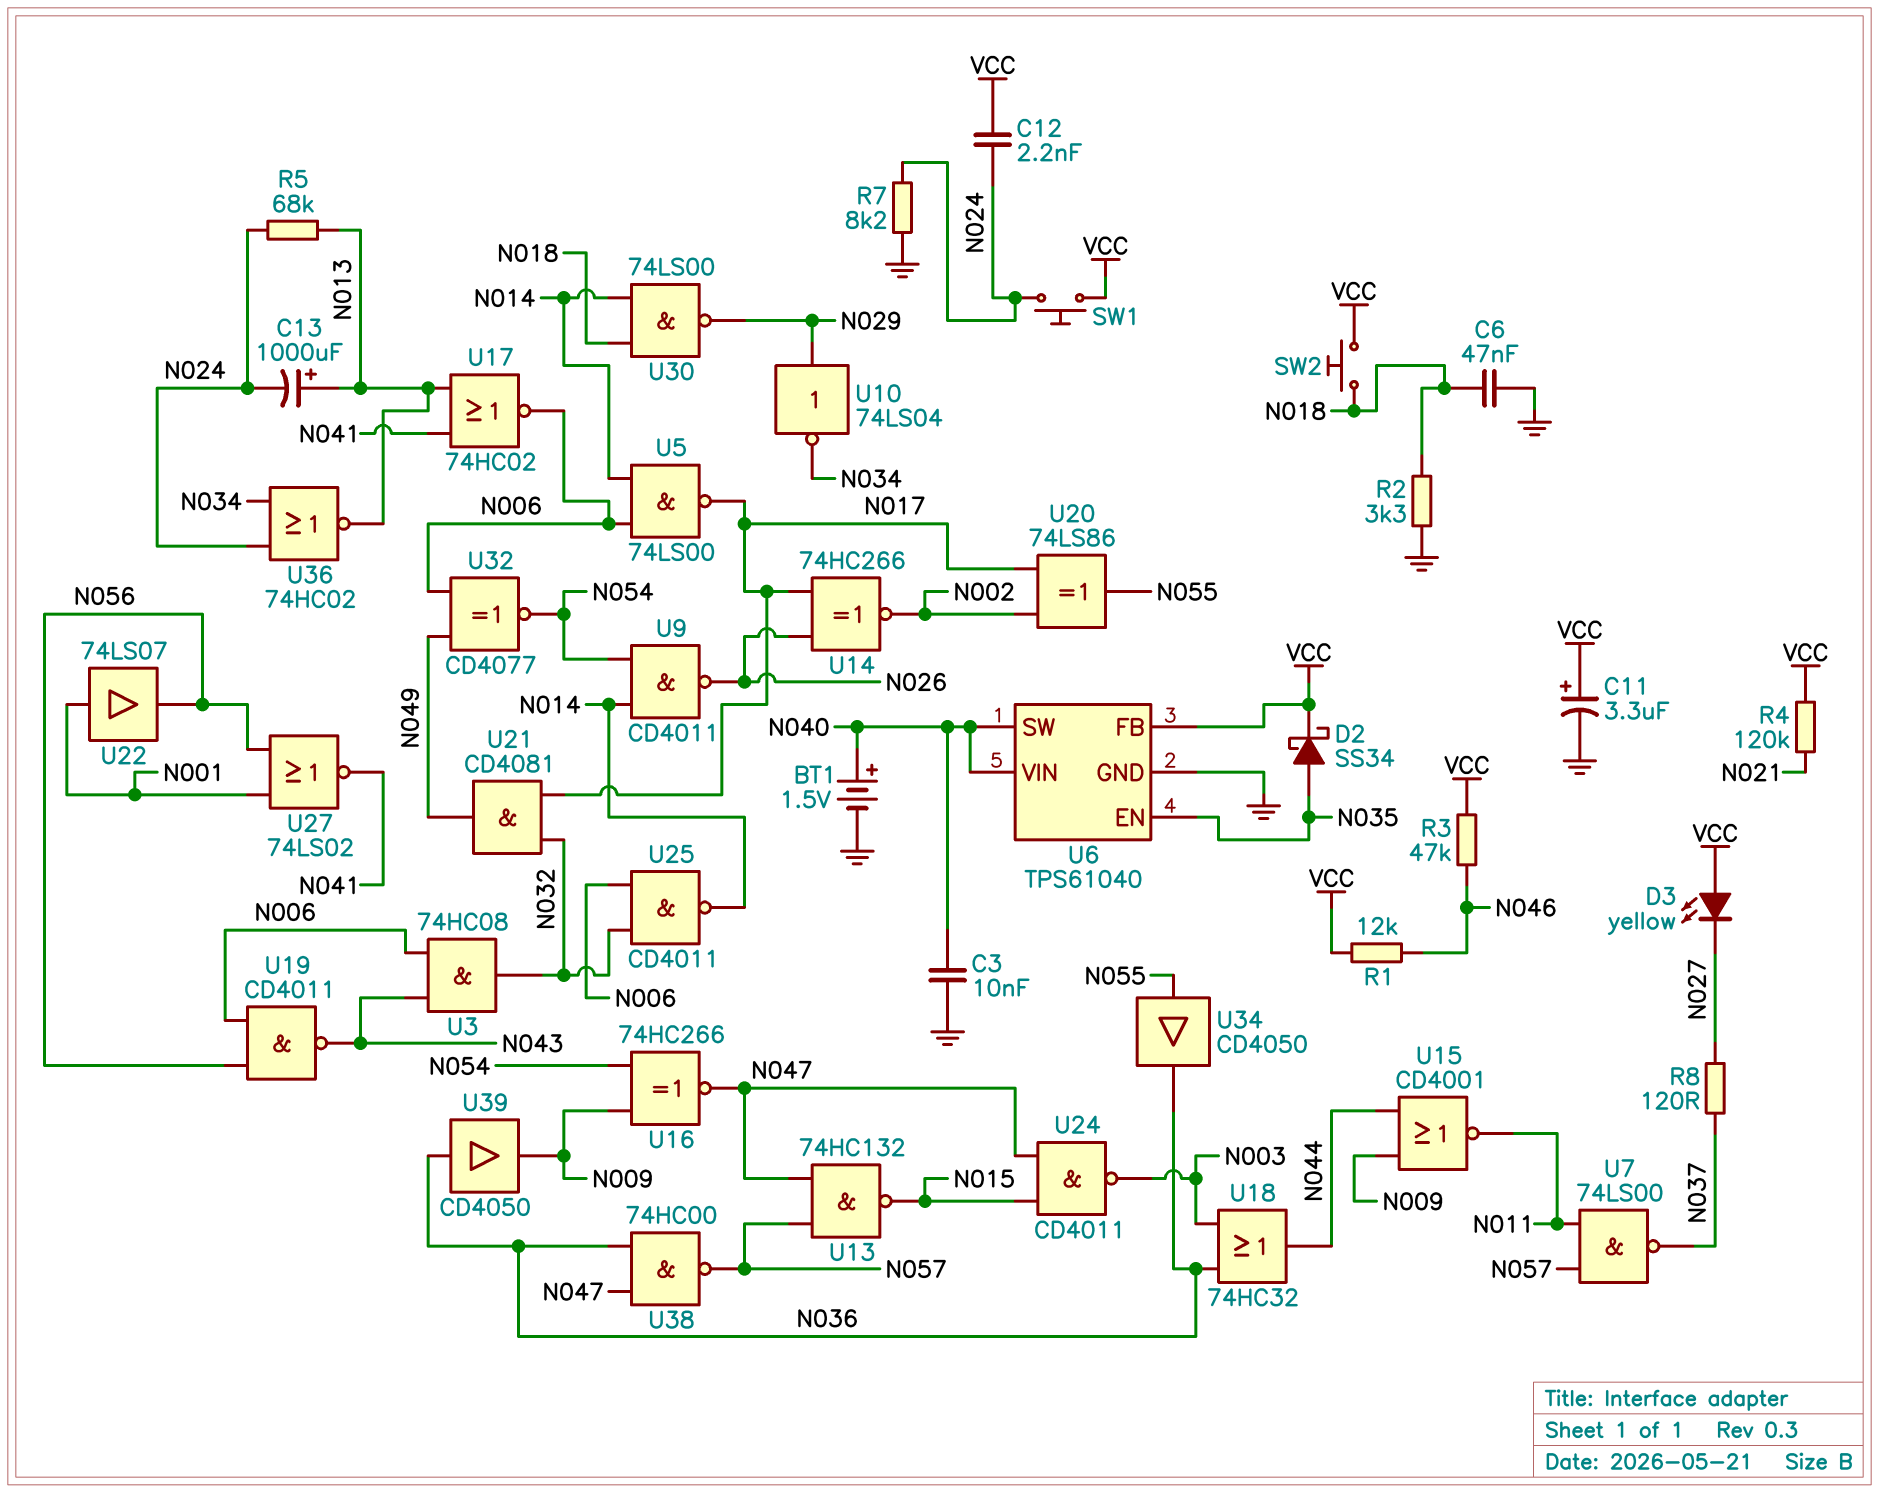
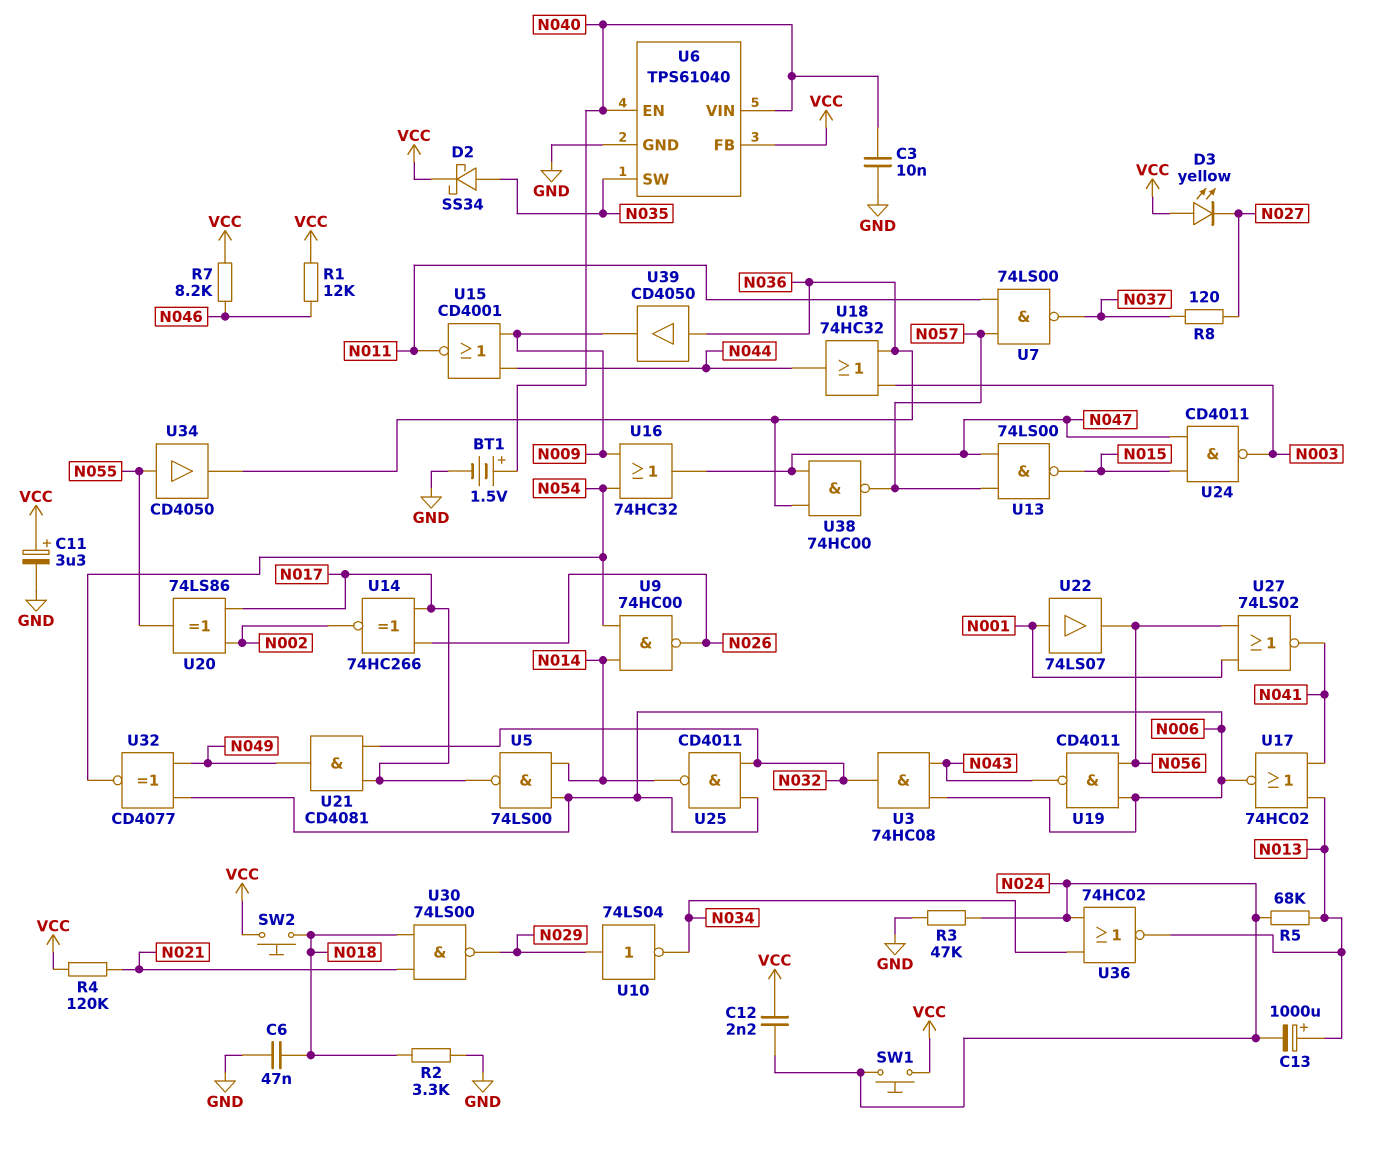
R3: 47k (N046, VCC) -> 47k (GND, N024)
R7: 8.2k (GND, N024) -> 8.2k (N046, VCC)
U6 pin EN: N035 -> N040
U6 pin SW: N040 -> N035
U9: NAND CD4011 (in N014, in N054, out N026) -> NAND 74HC00 (in N014, in N054, out N026)
U13: NAND 74HC132 (in N047, in N057, out N015) -> NAND 74LS00 (in N047, in N057, out N015)
U16: XNOR 74HC266 (in N009, in N054, out N047) -> OR 74HC32 (in N009, in N054, out N047)
U30: NAND 74LS00 (in N014, in N018, out N029) -> NAND 74LS00 (in N018, in N021, out N029)

